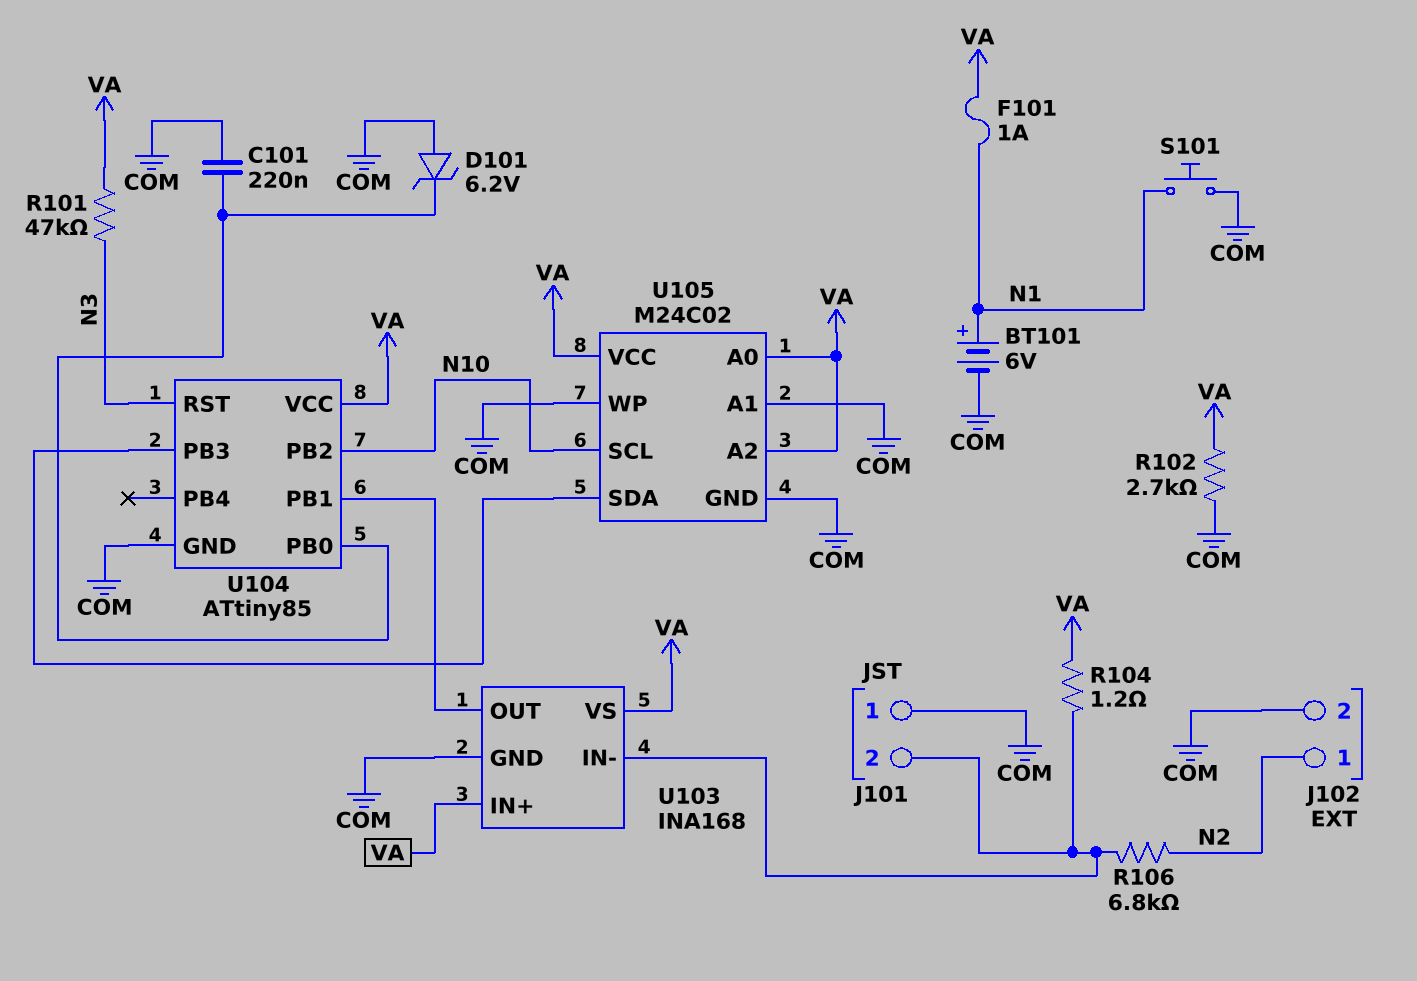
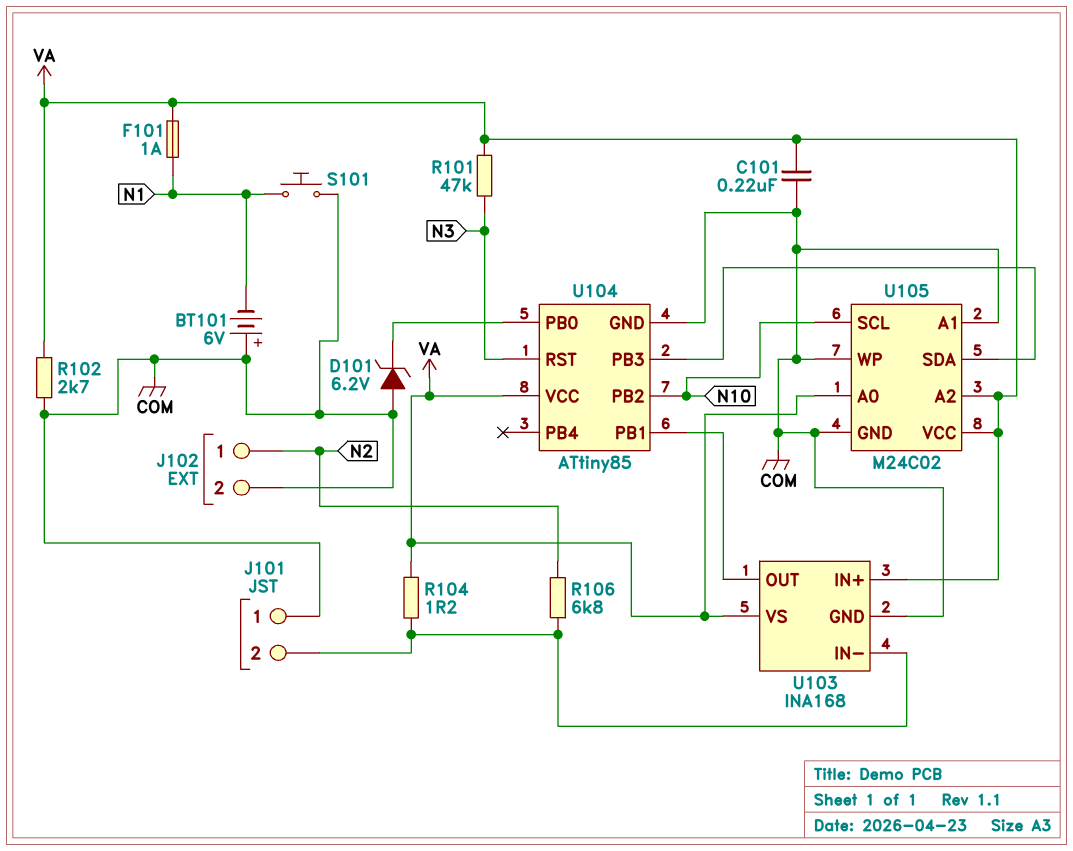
BT101: 6V (plus N1, minus COM) -> 6V (plus COM, minus N1)
C101: 220nF (COM, U104/PB0) -> 220nF (COM, VA)

